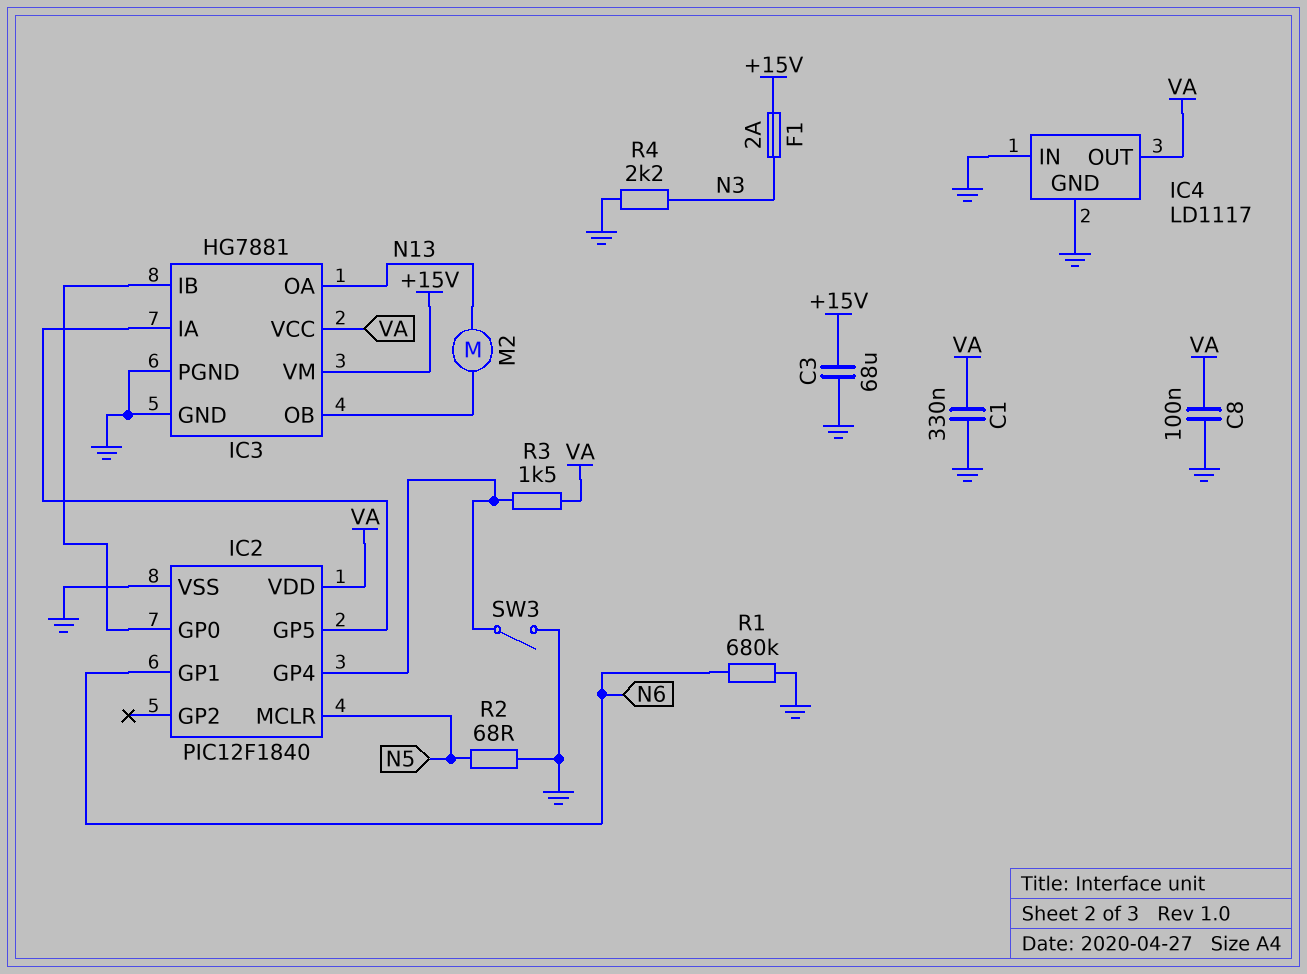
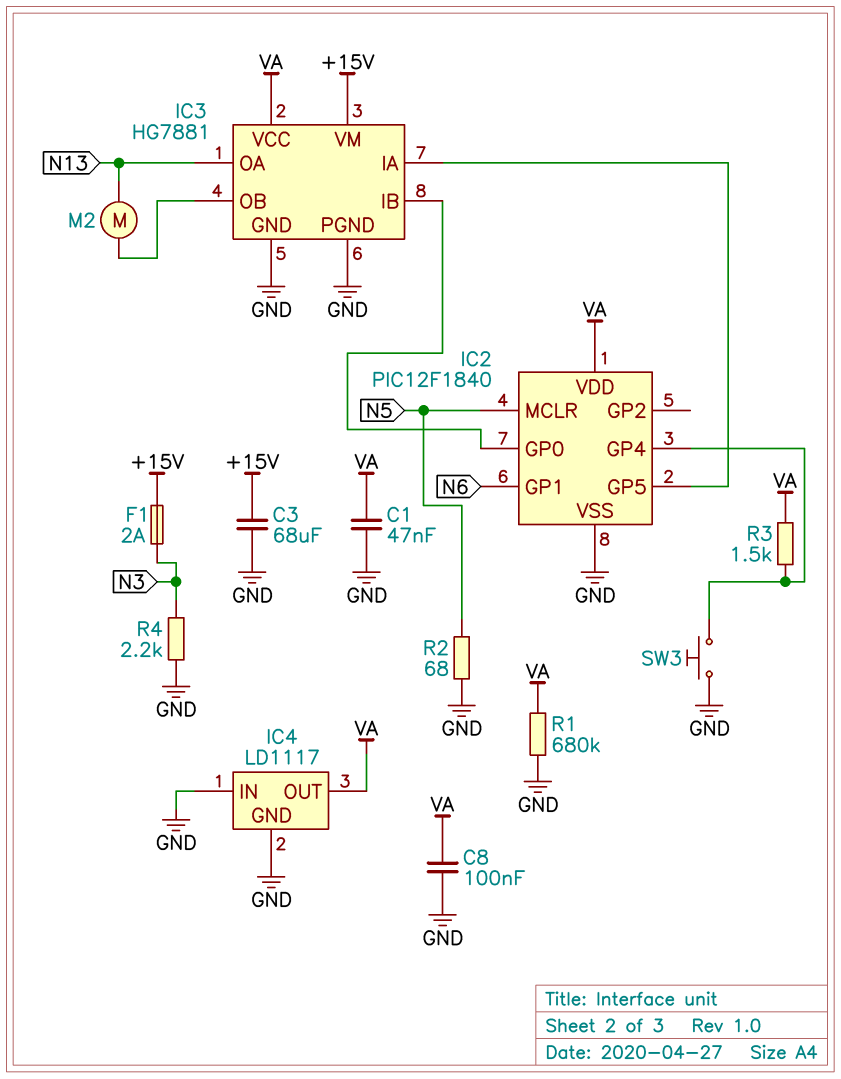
C1: 330nF (GND, VA) -> 47nF (GND, VA)
R1: 680k (GND, N6) -> 680k (GND, VA)
SW3: switch (GND, IC2/GP4) -> button (GND, IC2/GP4)

